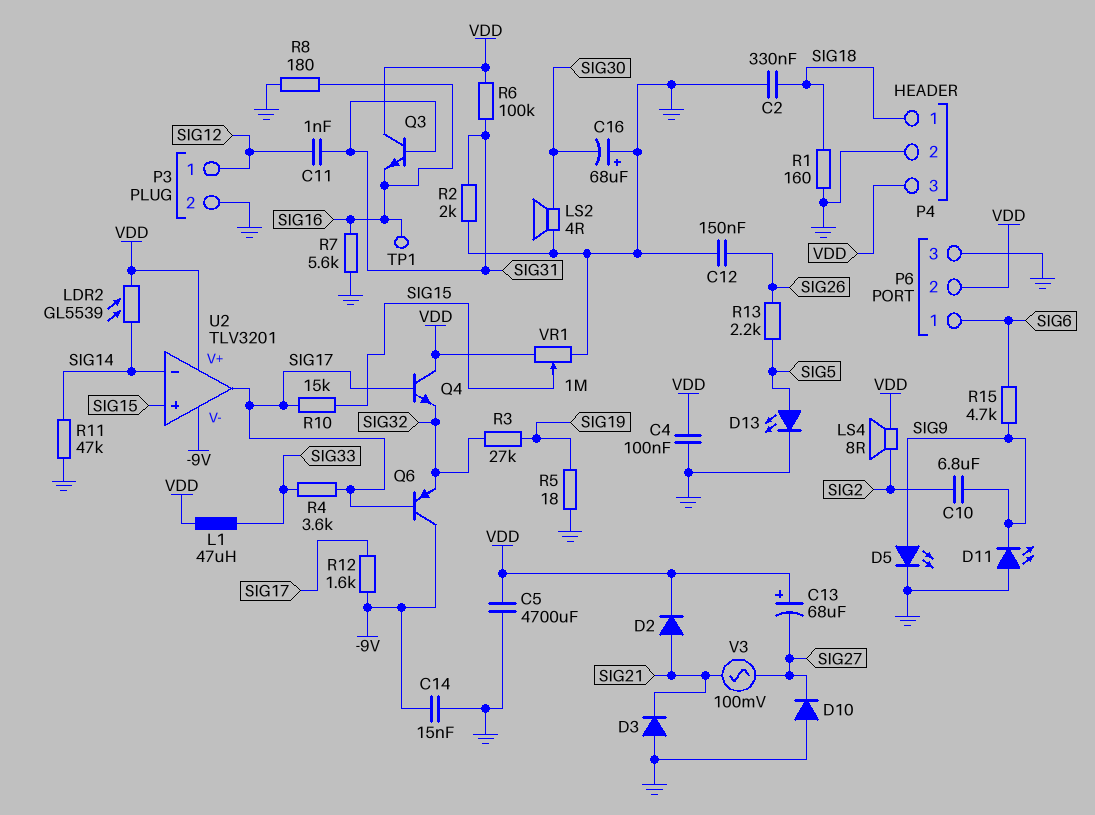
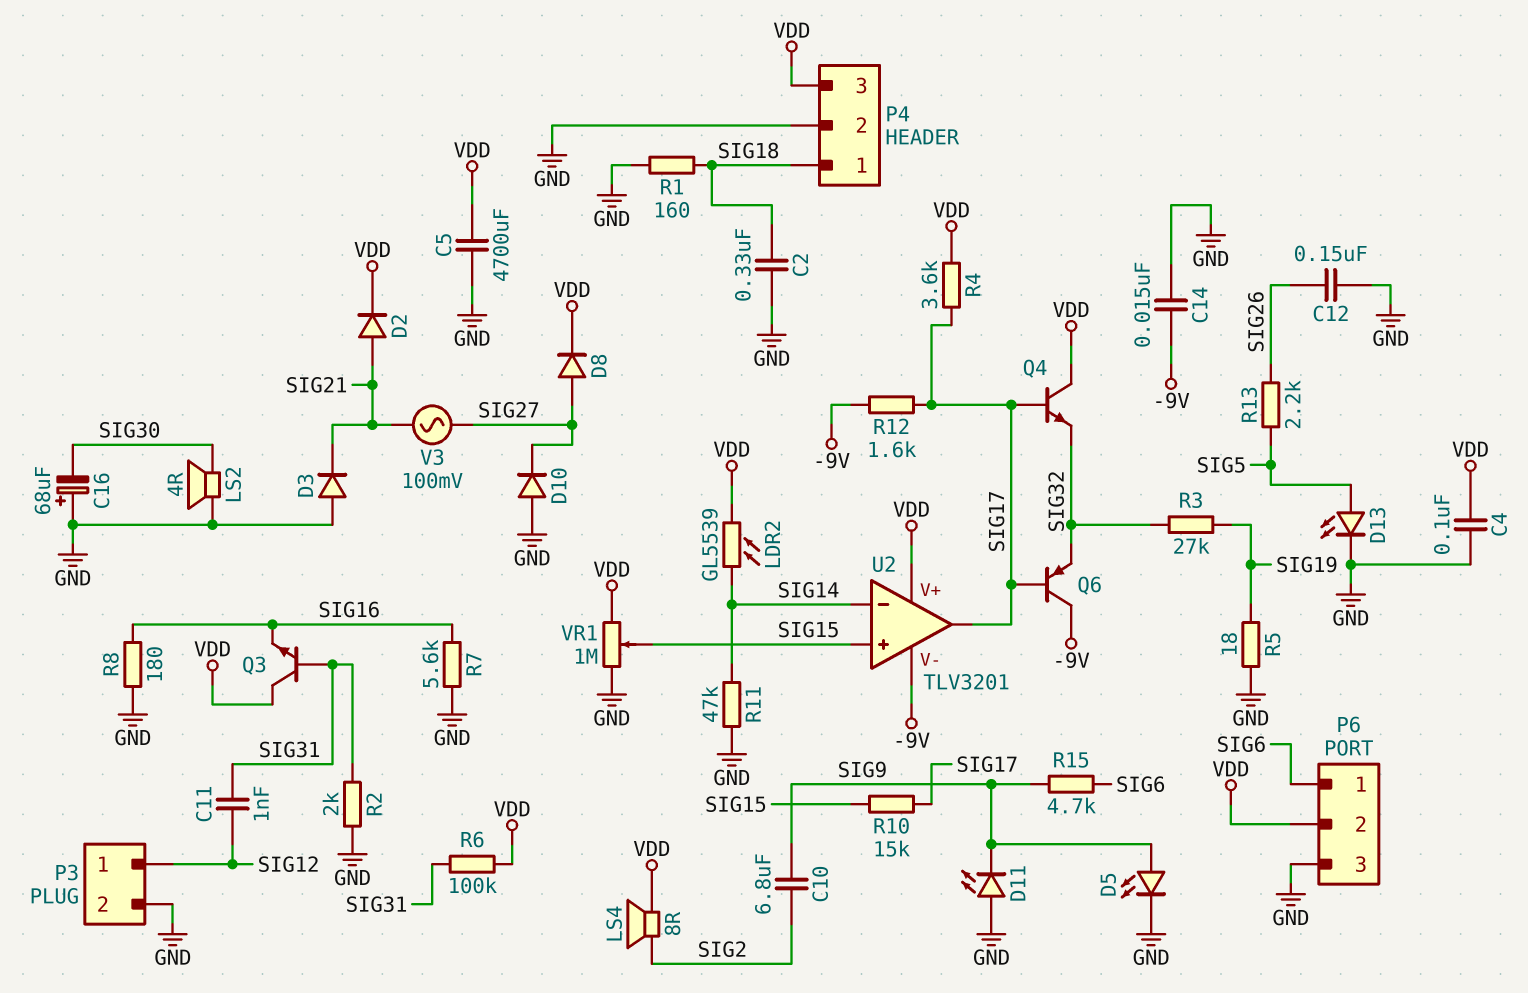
C13: 68uF (plus VDD, minus SIG27) -> none
D8: none -> diode (A SIG27, K VDD)
L1: 47uH (SIG33, VDD) -> none
R4: 3.6k (SIG17, SIG33) -> 3.6k (SIG17, VDD)
TP1: test point (SIG16) -> none

